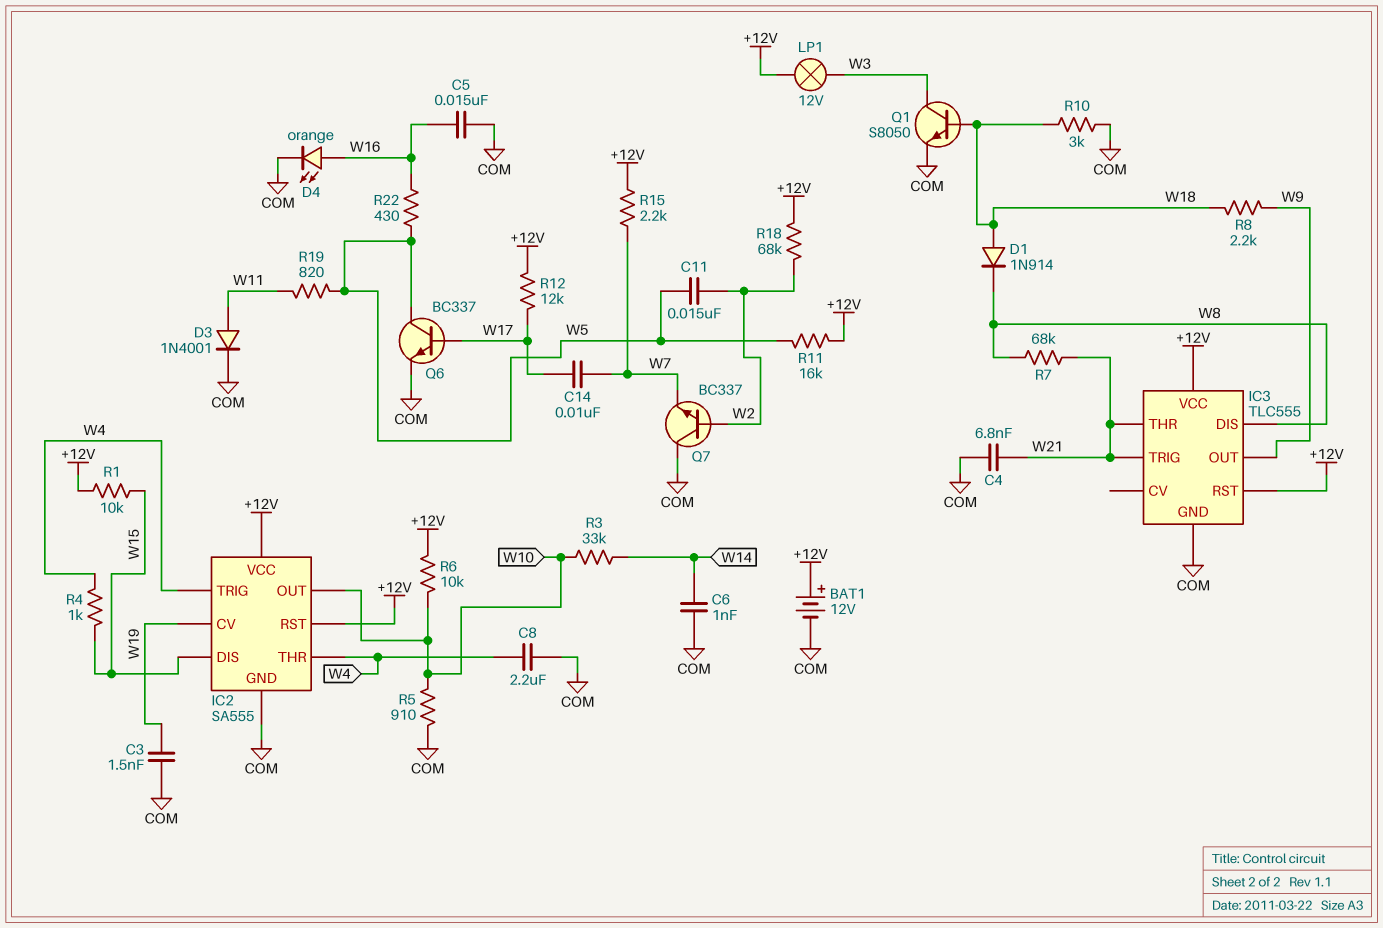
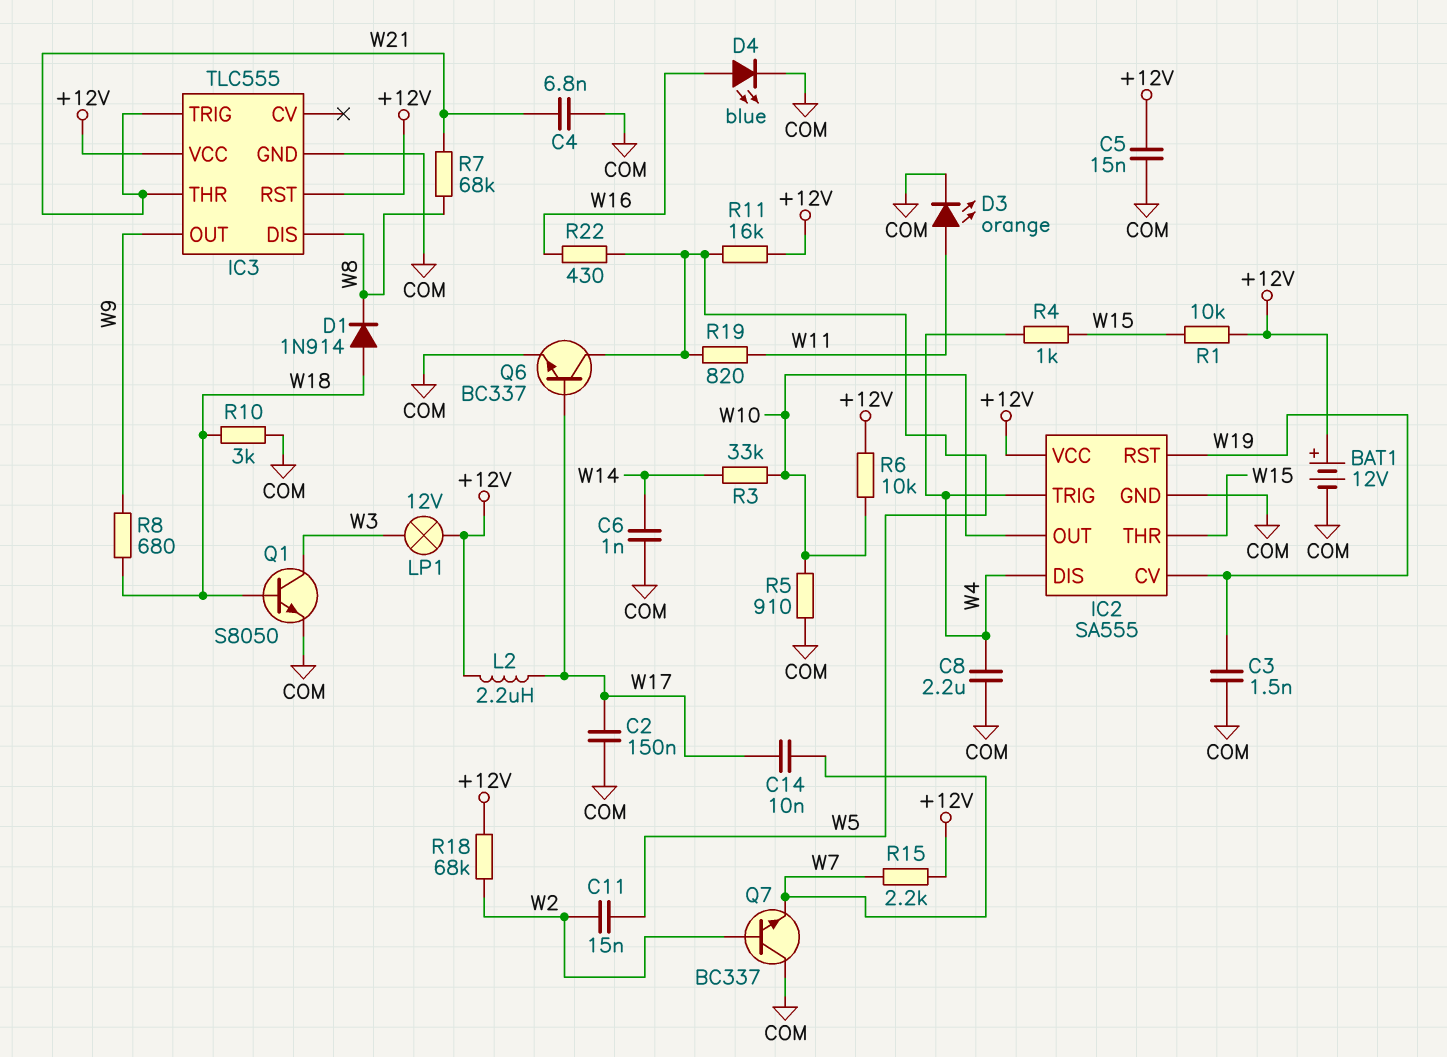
C2: none -> 150nF (COM, W17)
C5: 15nF (COM, W16) -> 15nF (+12V, COM)
D3: diode 1N4001 (A W11, K COM) -> LED orange (A W11, K COM)
D4: LED orange (A W16, K COM) -> LED blue (A W16, K COM)
IC2 pin DIS: W15 -> W4
IC2 pin RST: +12V -> W19
IC2 pin THR: W4 -> W15
L2: none -> 2.2uH (+12V, W17)
R8: 2.2k (W9, W18) -> 680 (W9, W18)
R12: 12k (+12V, W17) -> none

